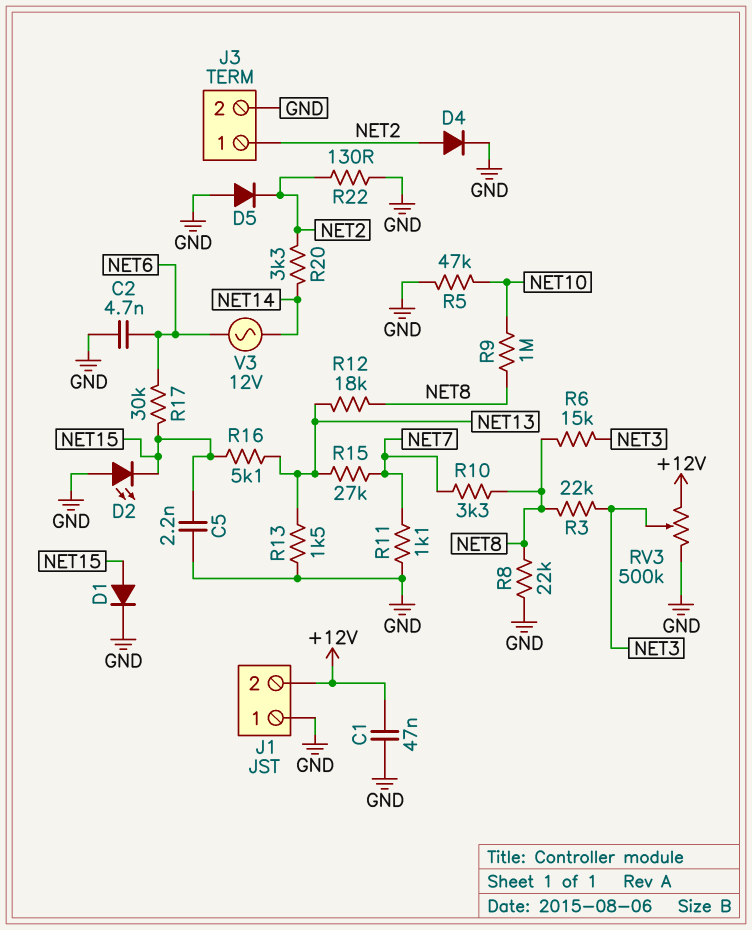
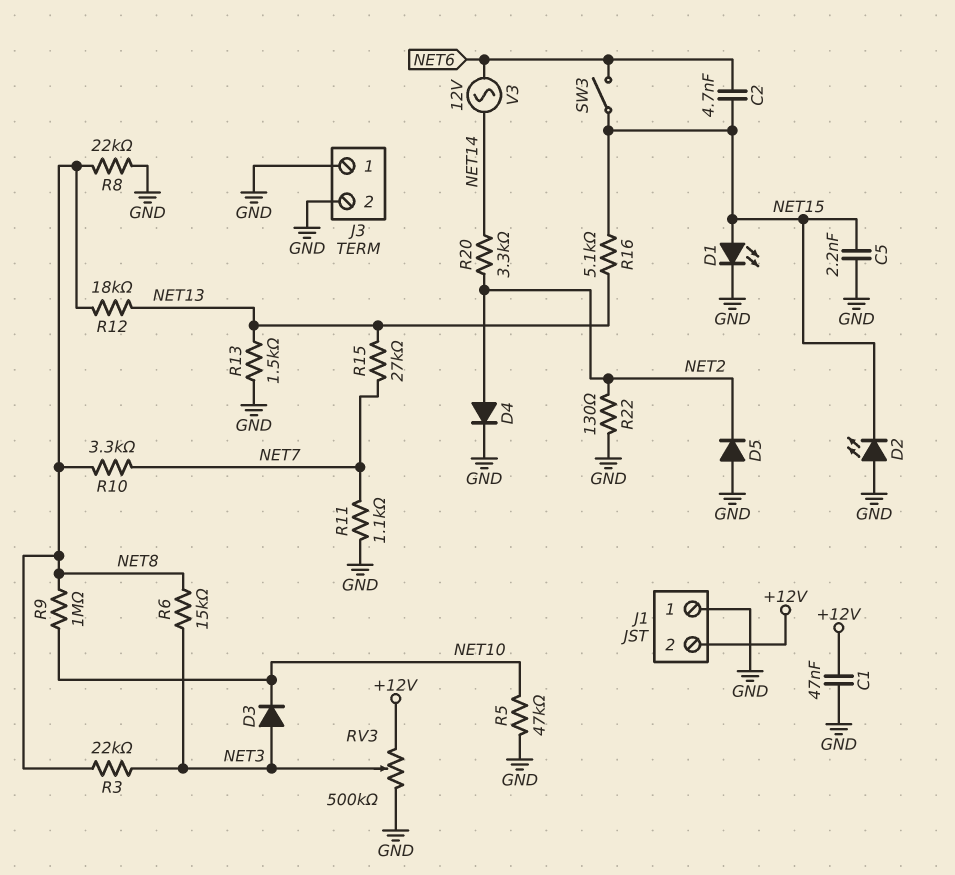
C2: 4.7nF (GND, NET6) -> 4.7nF (NET6, NET15)
D1: diode (A NET15, K GND) -> LED (A NET15, K GND)
D3: none -> diode (A NET3, K NET10)
J3 pin 1: NET2 -> GND
R17: 30k (NET6, NET15) -> none
SW3: none -> switch (NET6, NET15)

